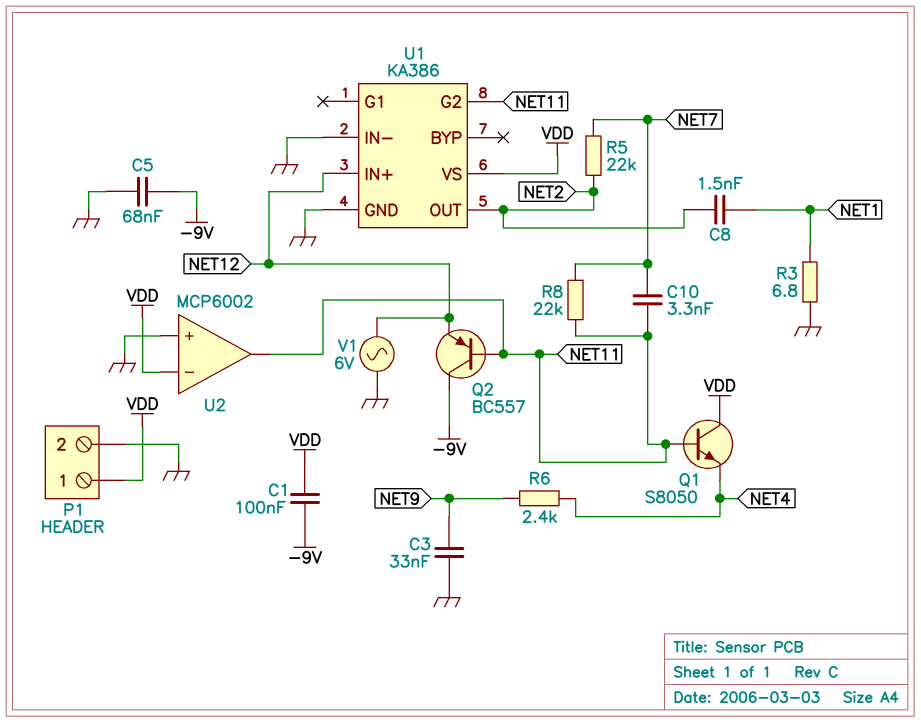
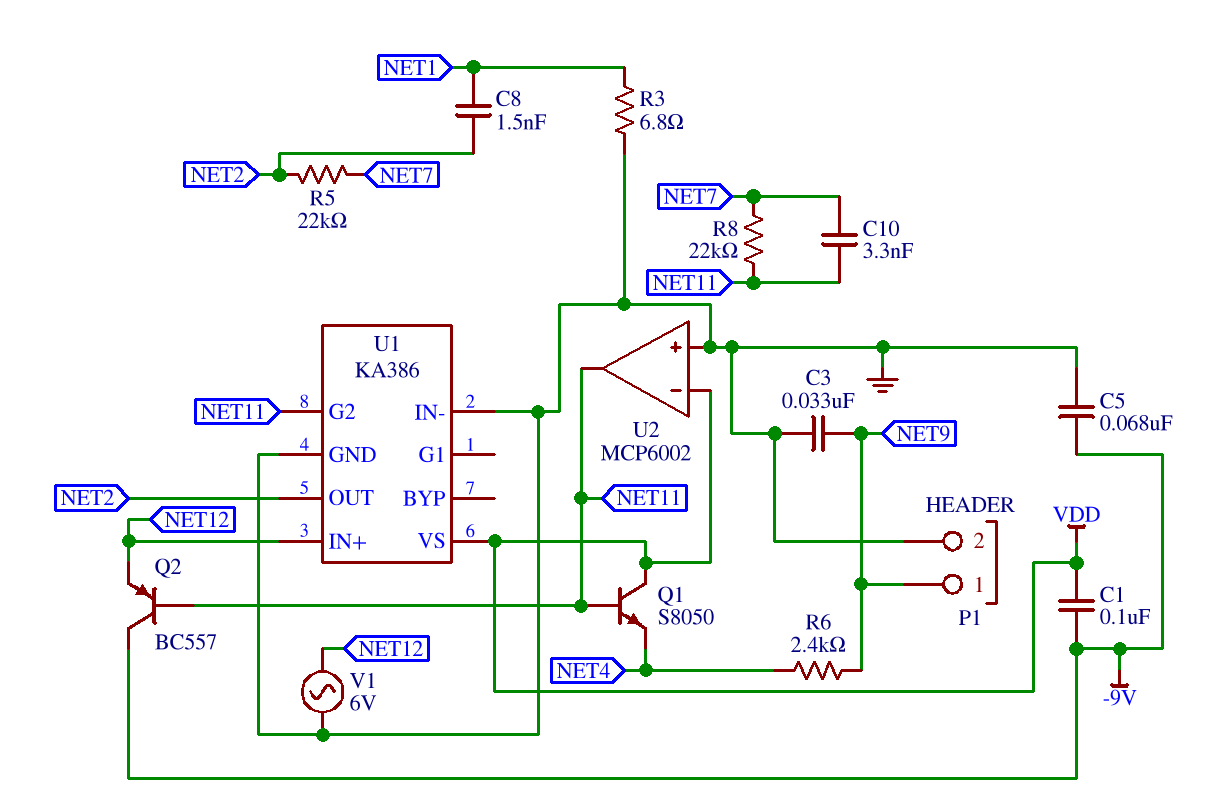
P1 pin 1: VDD -> NET9

